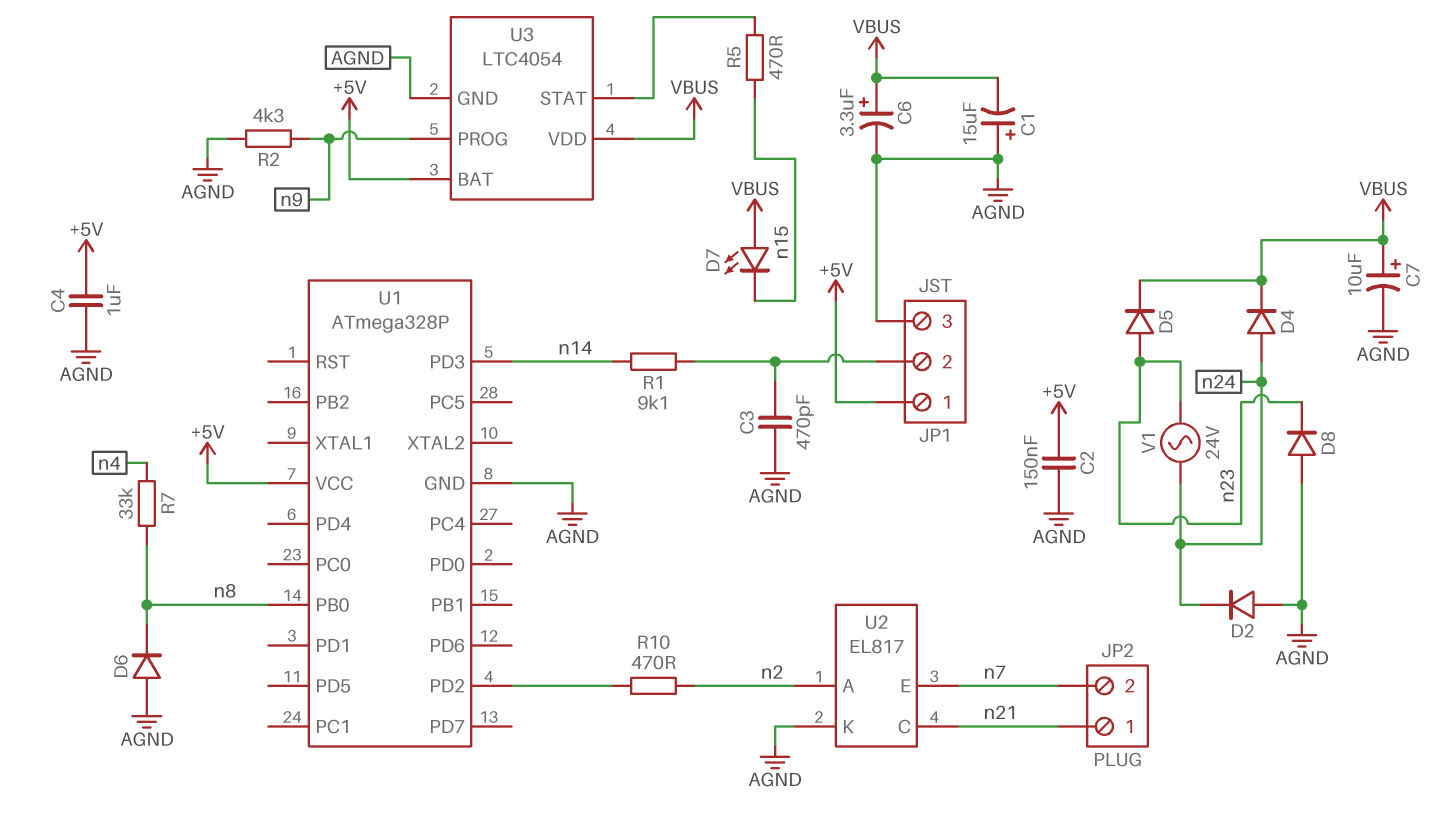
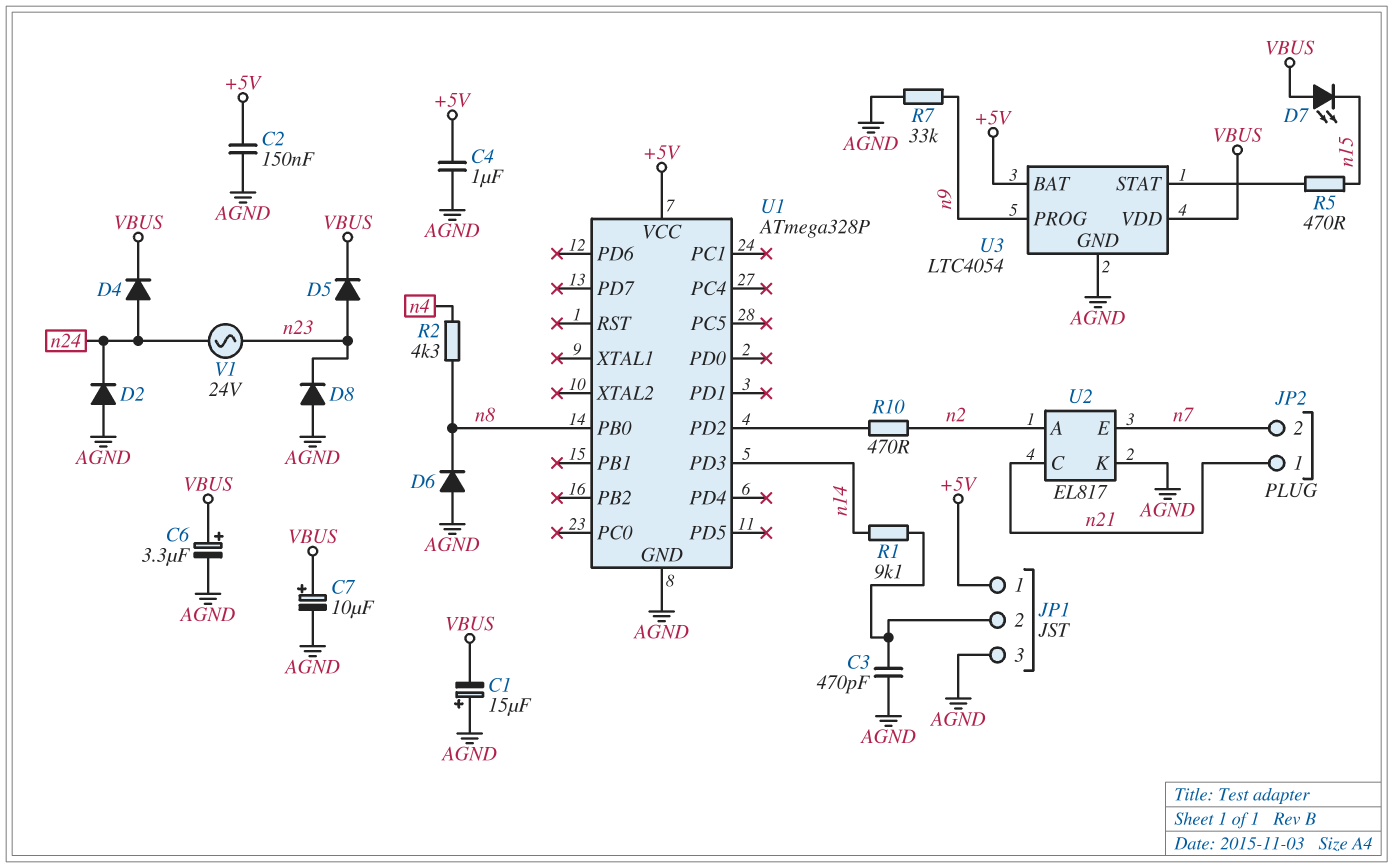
R2: 4.3k (AGND, n9) -> 4.3k (n4, n8)
R7: 33k (n4, n8) -> 33k (AGND, n9)

